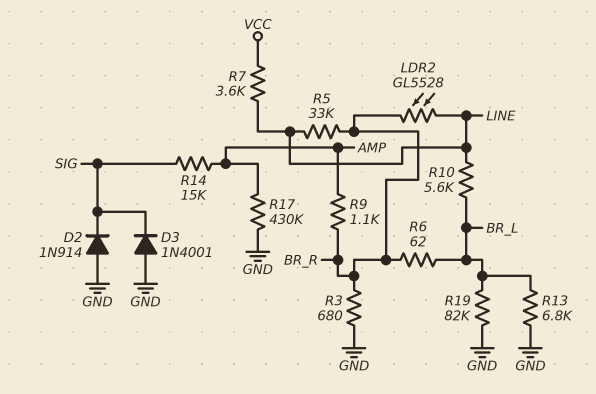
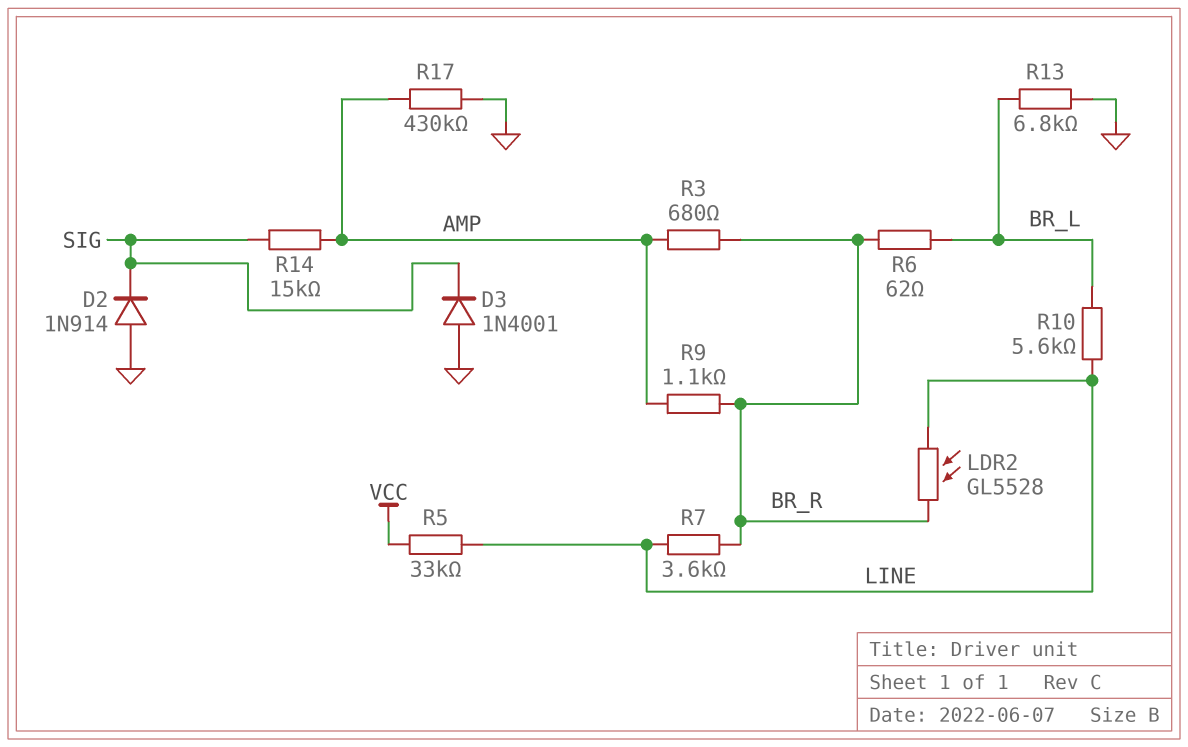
R3: 680 (BR_R, GND) -> 680 (AMP, BR_R)
R5: 33k (BR_R, LINE) -> 33k (LINE, VCC)
R7: 3.6k (LINE, VCC) -> 3.6k (BR_R, LINE)
R19: 82k (BR_L, GND) -> none

